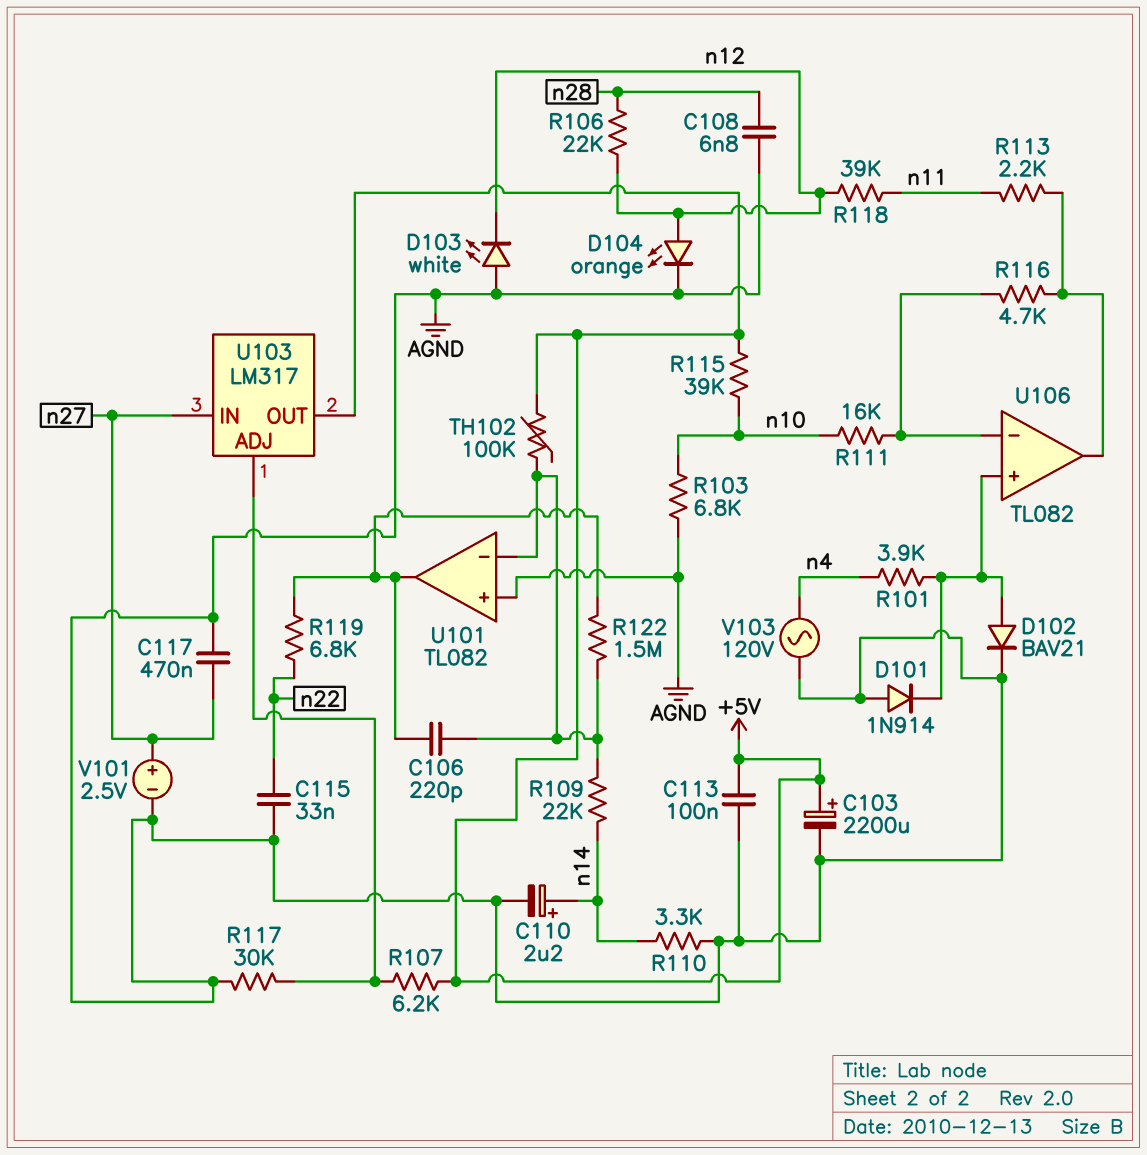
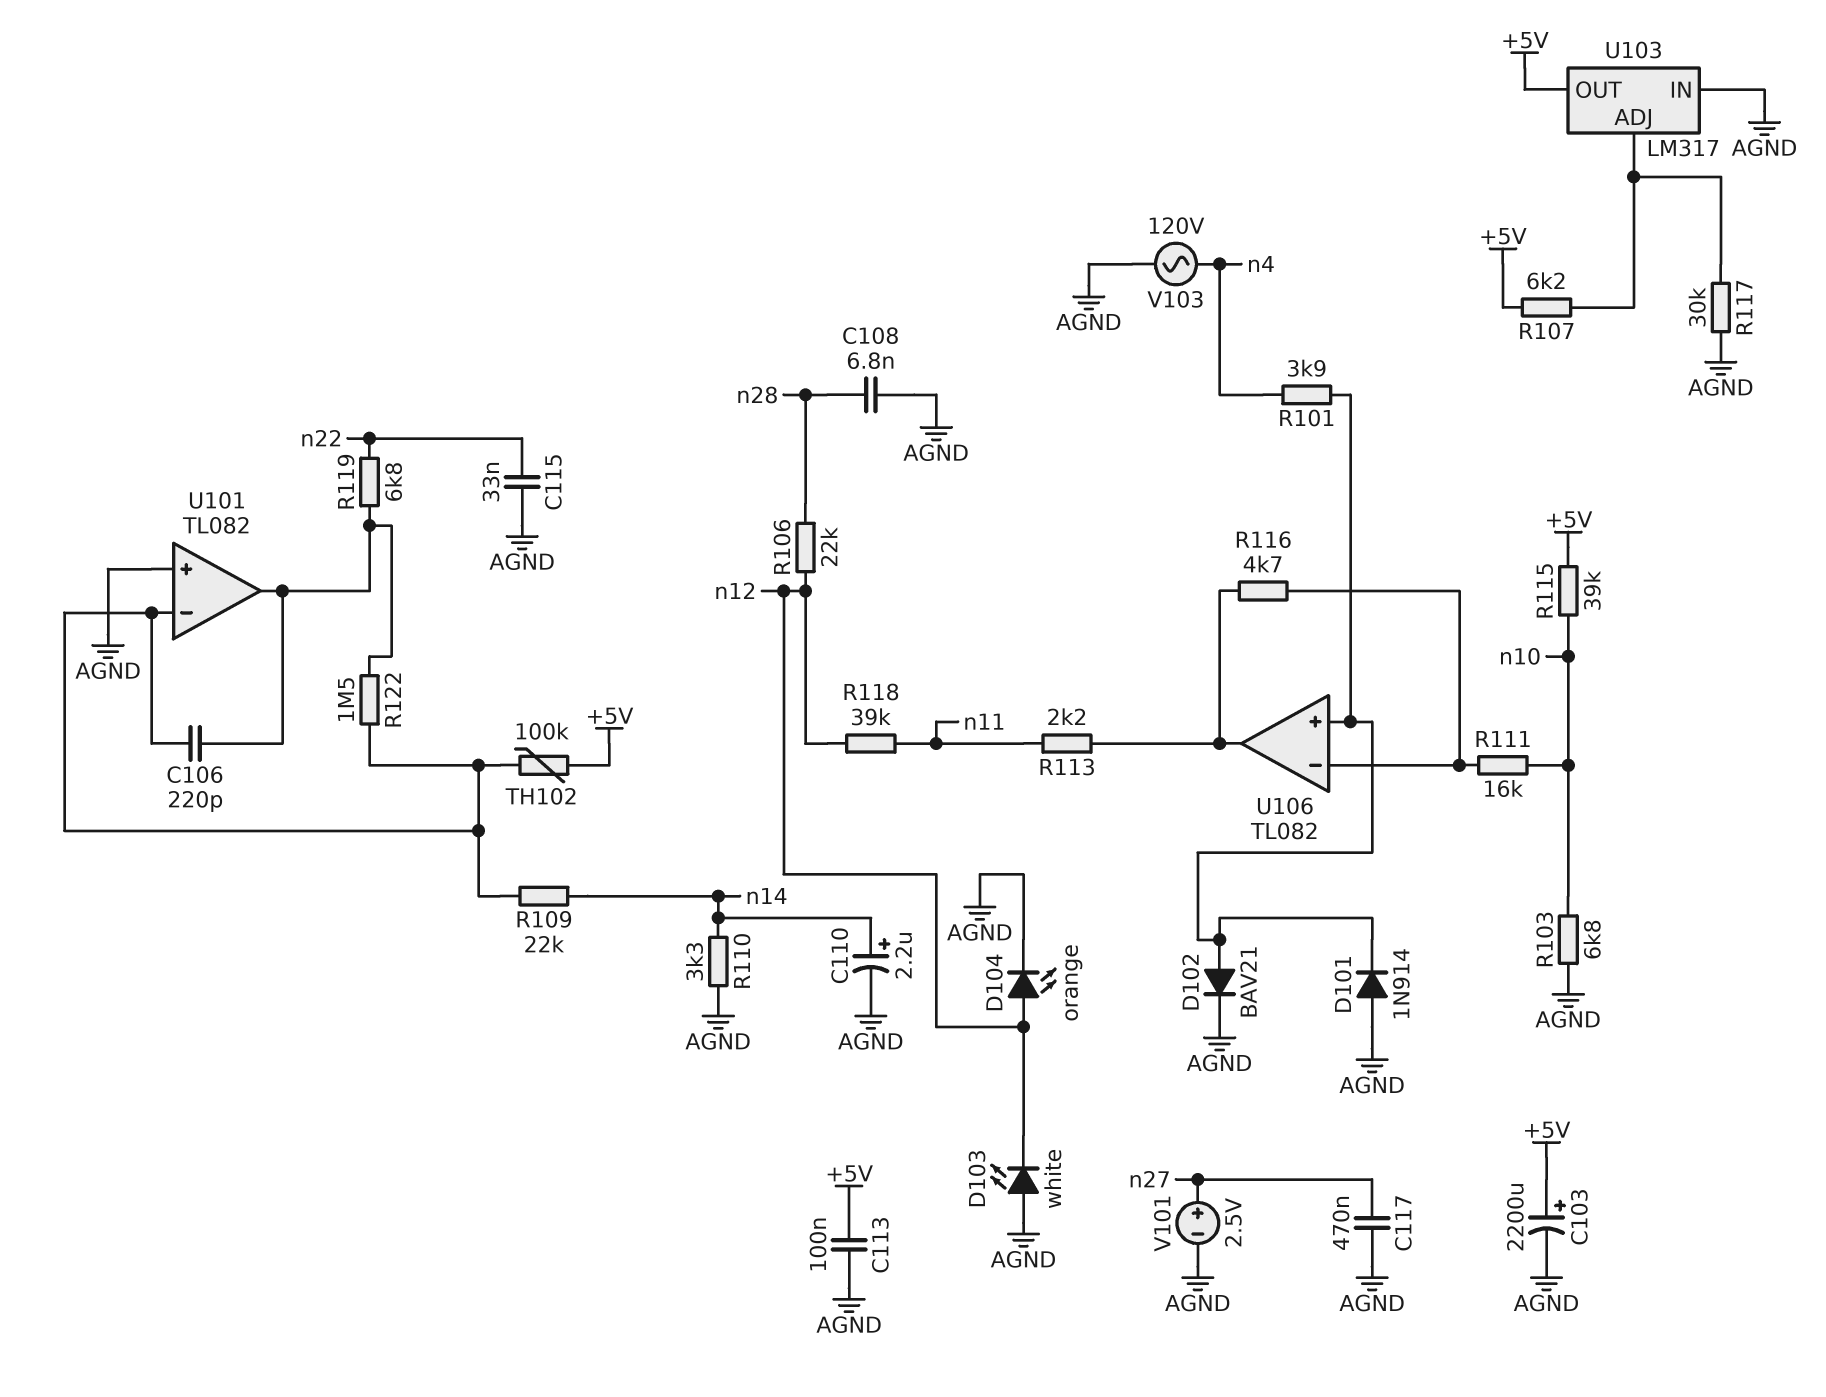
U103 pin IN: n27 -> AGND

